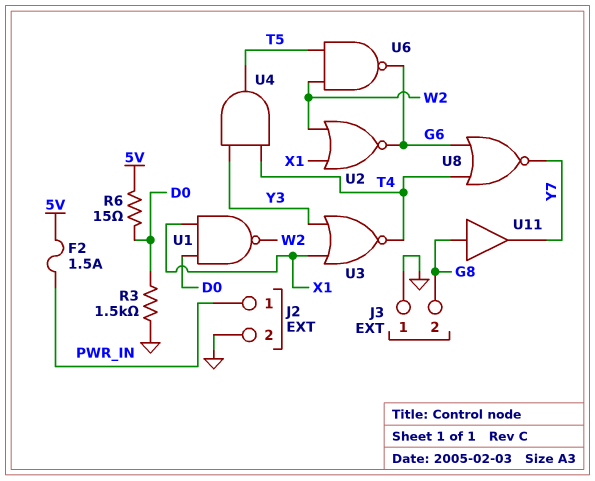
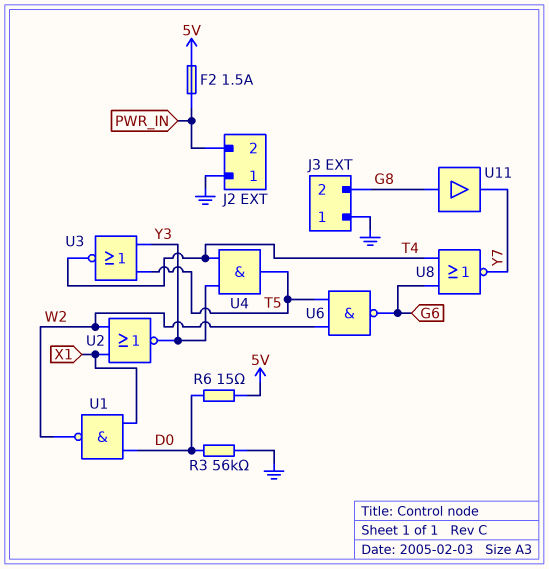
J2 pin 1: PWR_IN -> GND
J2 pin 2: GND -> PWR_IN
R3: 1.5k (D0, GND) -> 56k (D0, GND)
U2: NOR (in W2, in X1, out G6) -> NOR (in W2, in X1, out Y3)
U3: NOR (in X1, in Y3, out T4) -> NOR (in T5, in Y3, out T4)

